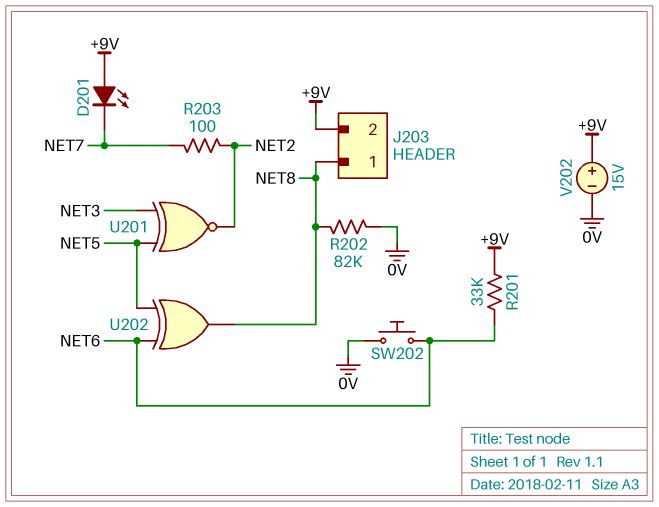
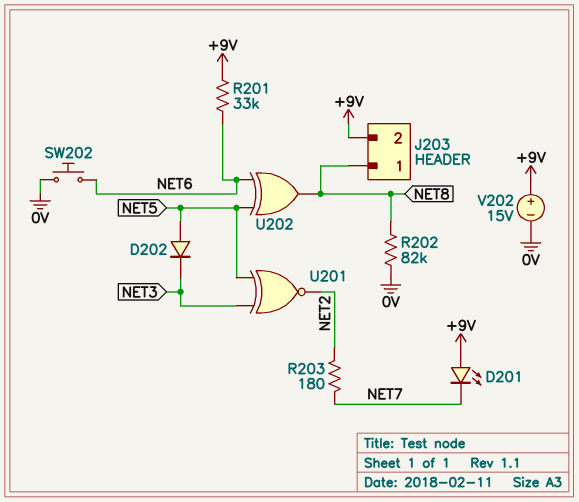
D202: none -> diode (A NET5, K NET3)
R203: 100 (NET2, NET7) -> 180 (NET2, NET7)

